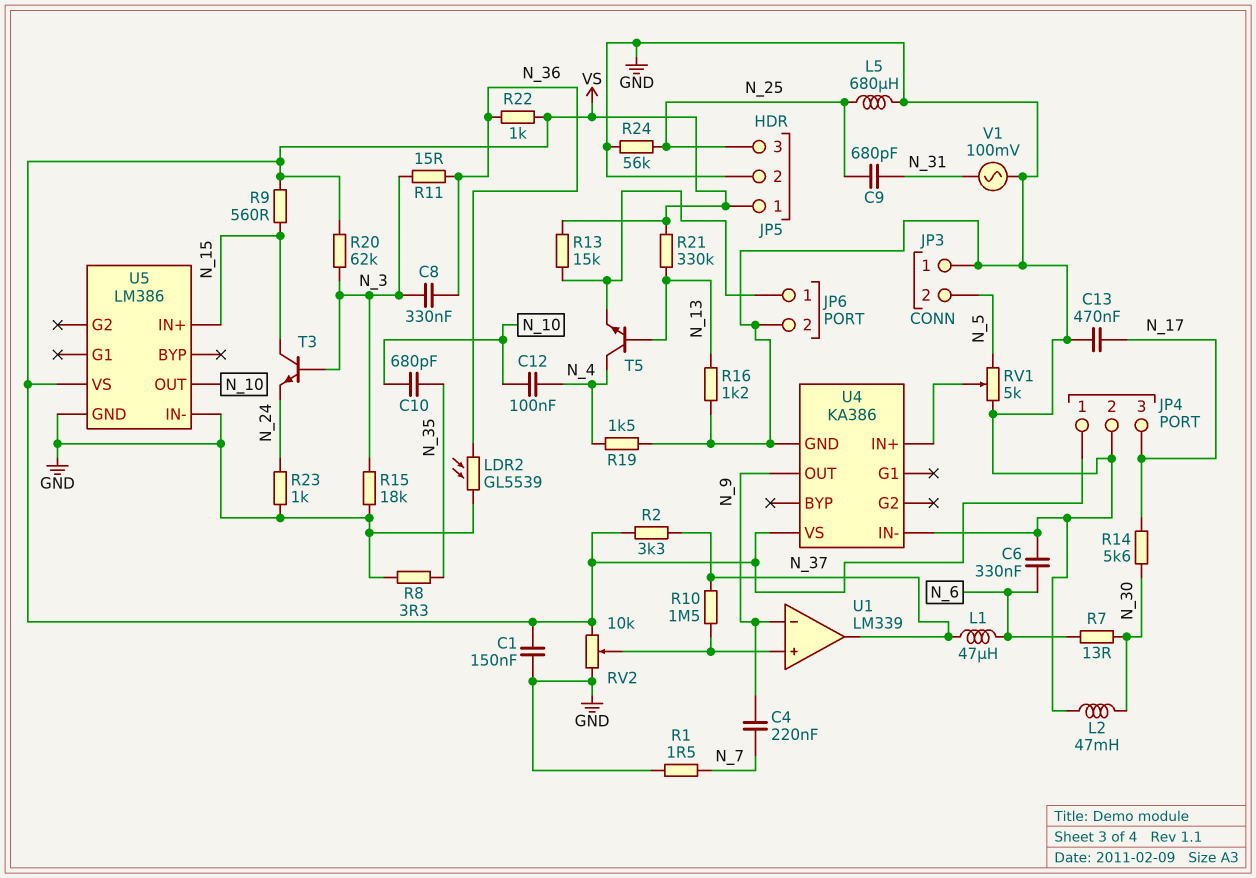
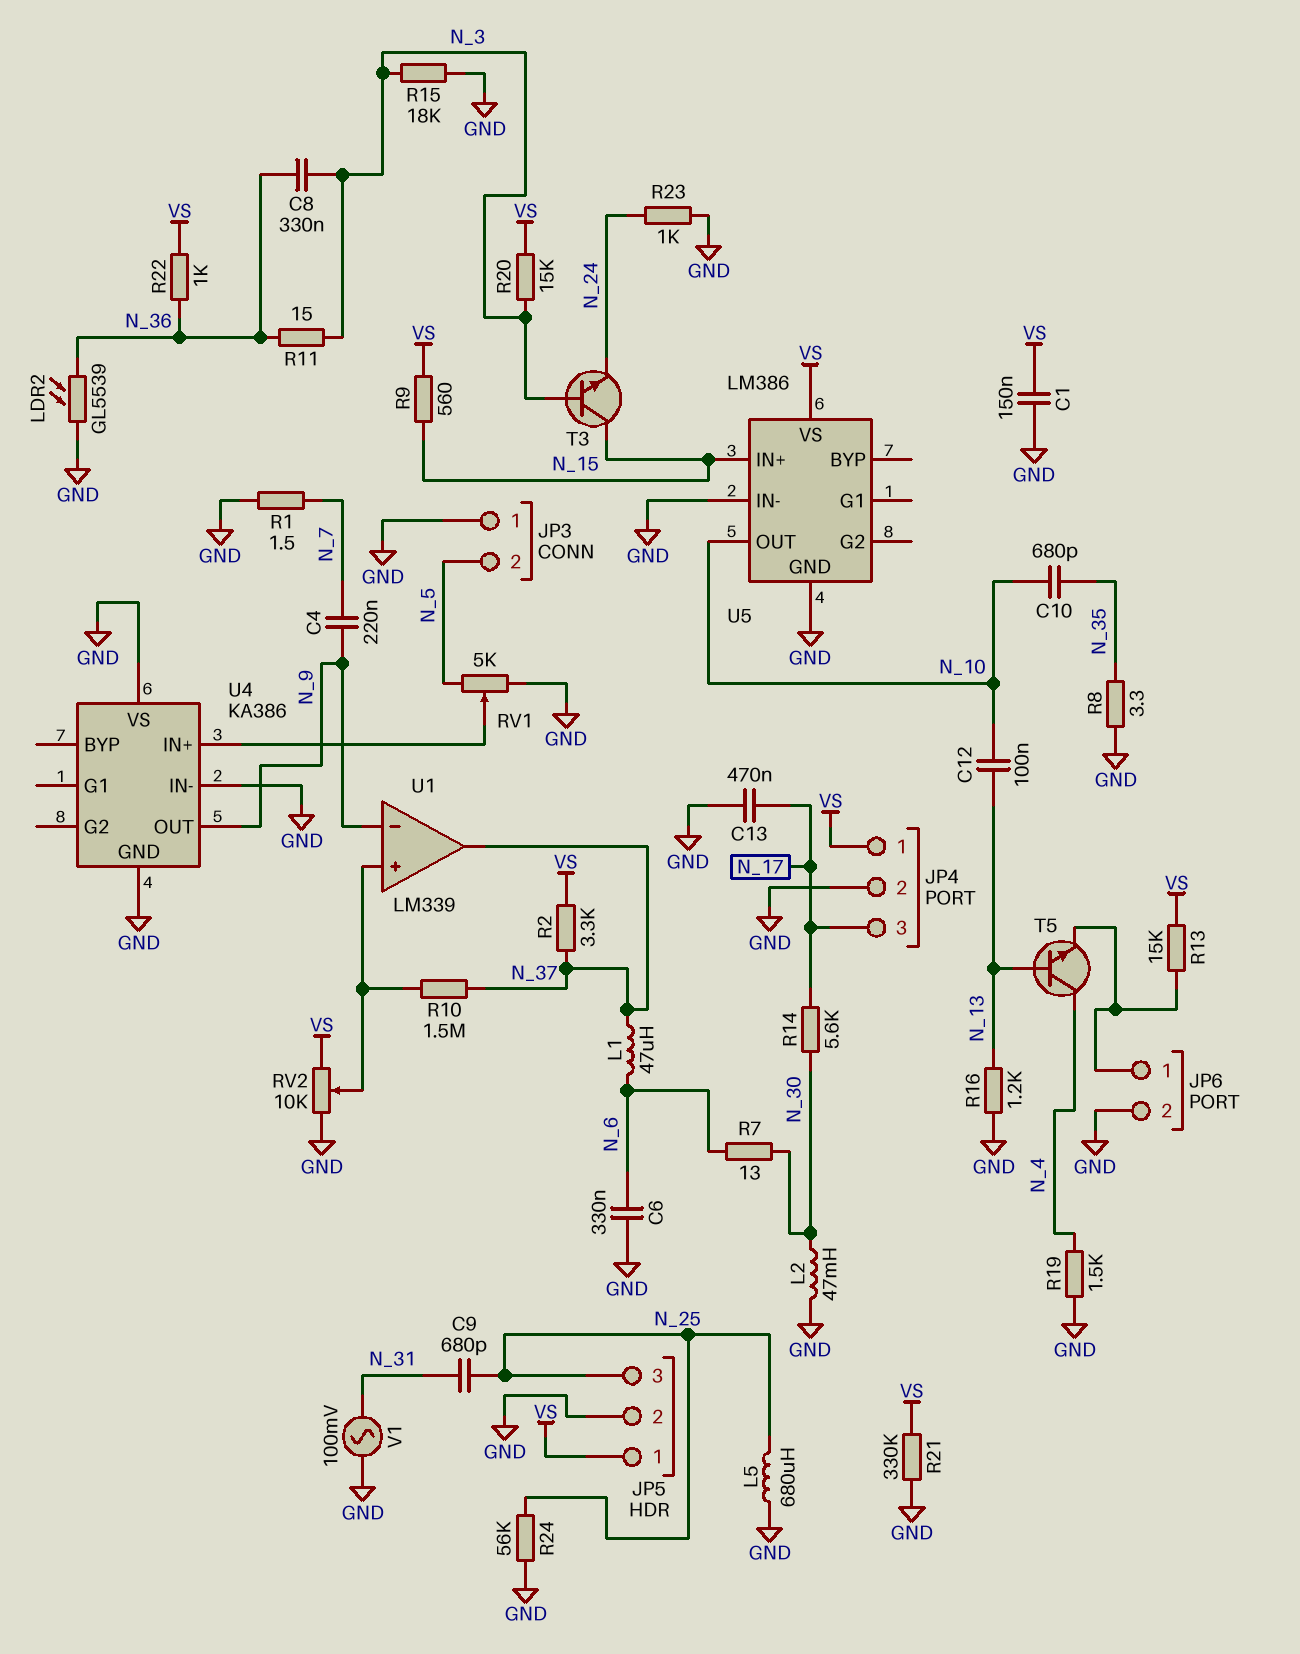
C12: 100nF (N_4, N_10) -> 100nF (N_10, N_13)
R20: 62k (N_3, VS) -> 15k (N_3, VS)
R21: 330k (N_13, VS) -> 330k (GND, VS)
U4 pin VS: VS -> GND

